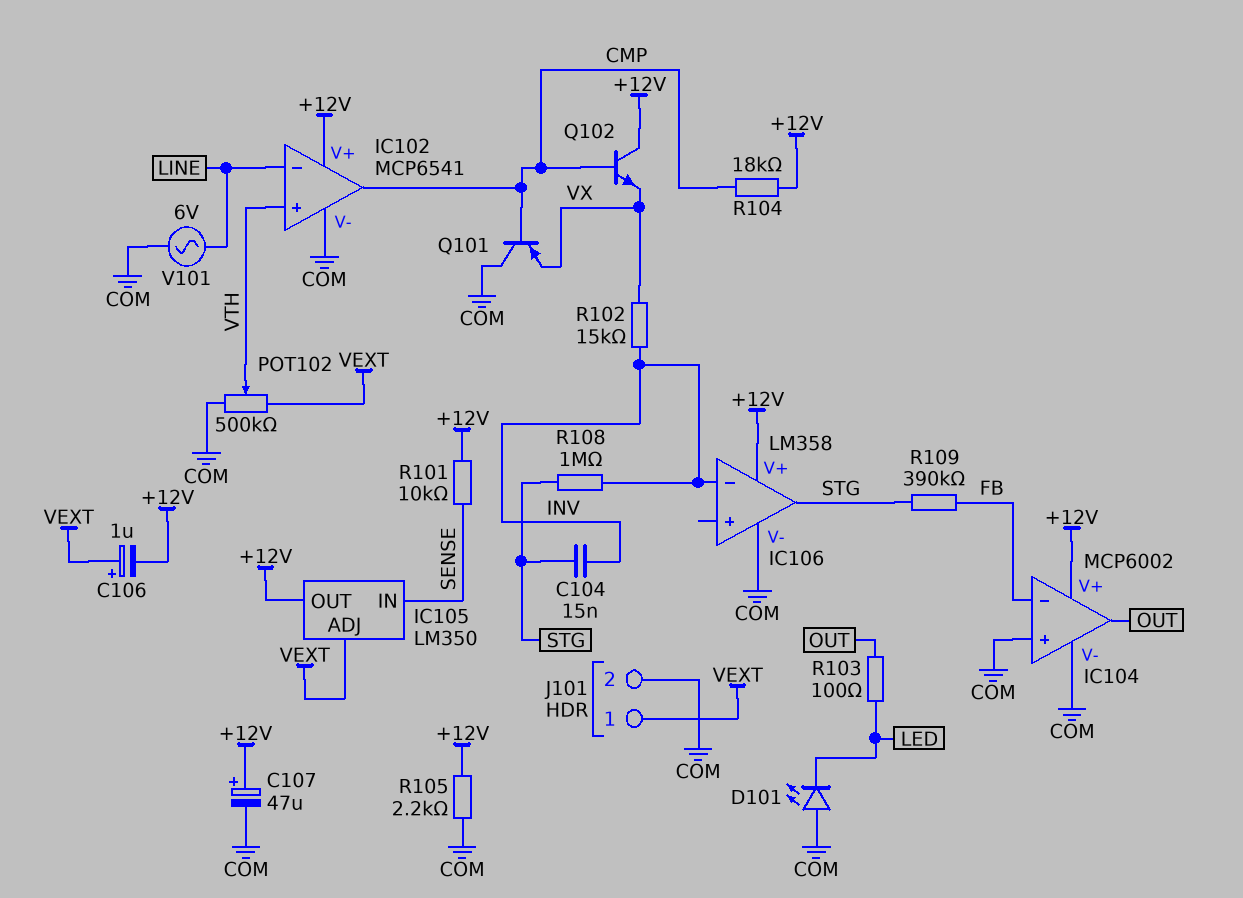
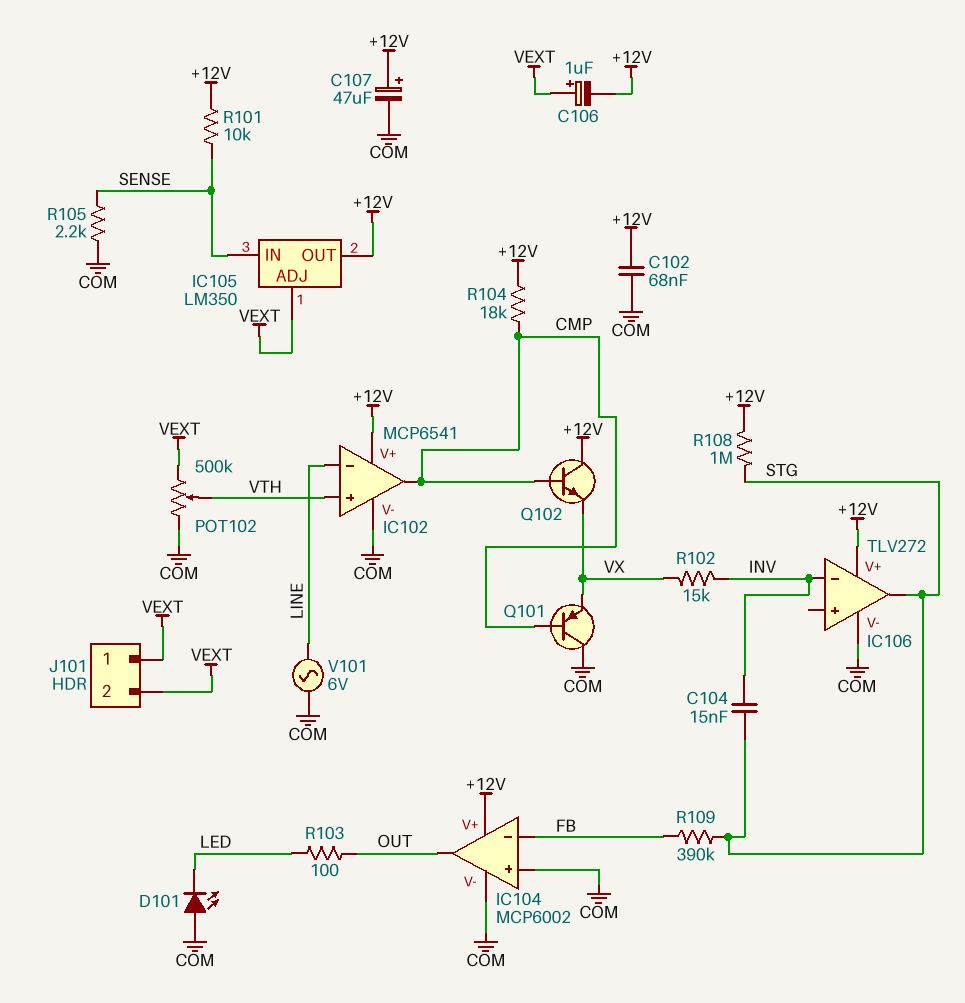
C102: none -> 68nF (+12V, COM)
IC106: LM358 -> TLV272
J101 pin 2: COM -> VEXT
R105: 2.2k (+12V, COM) -> 2.2k (COM, SENSE)
R108: 1M (INV, STG) -> 1M (+12V, STG)

